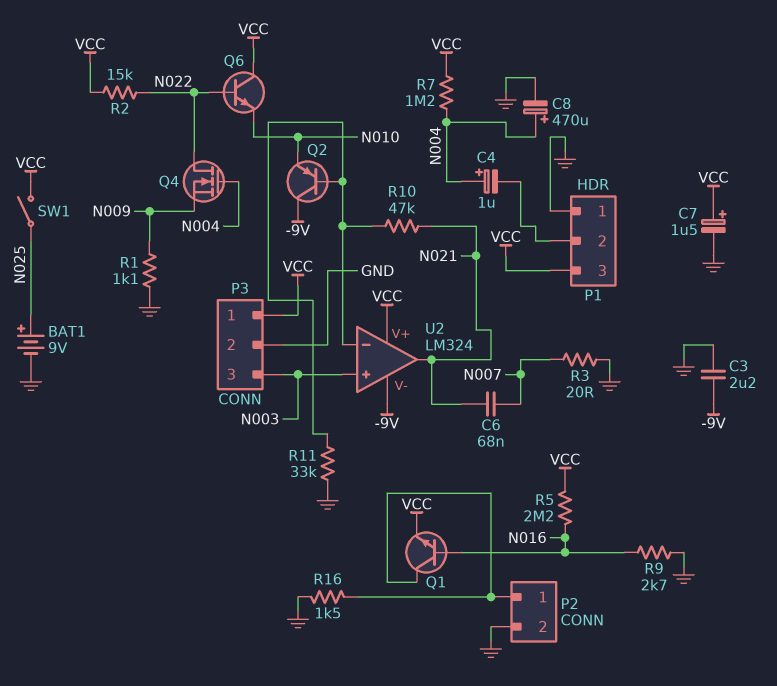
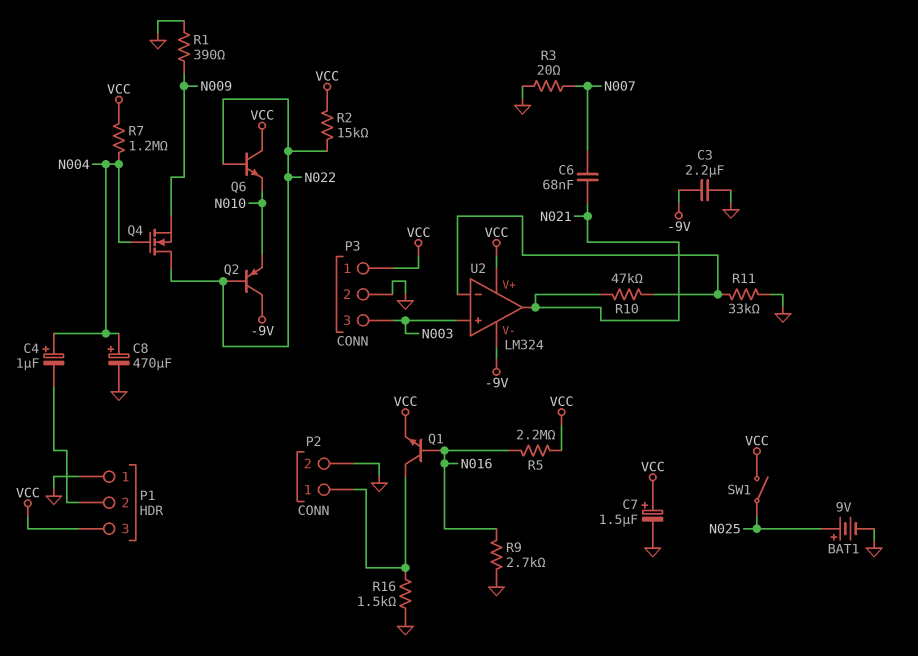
Q2: PNP (B U2/in-, C -9V, E N010) -> PNP (B N022, C -9V, E N010)
R1: 1.1k (GND, N009) -> 390 (GND, N009)

